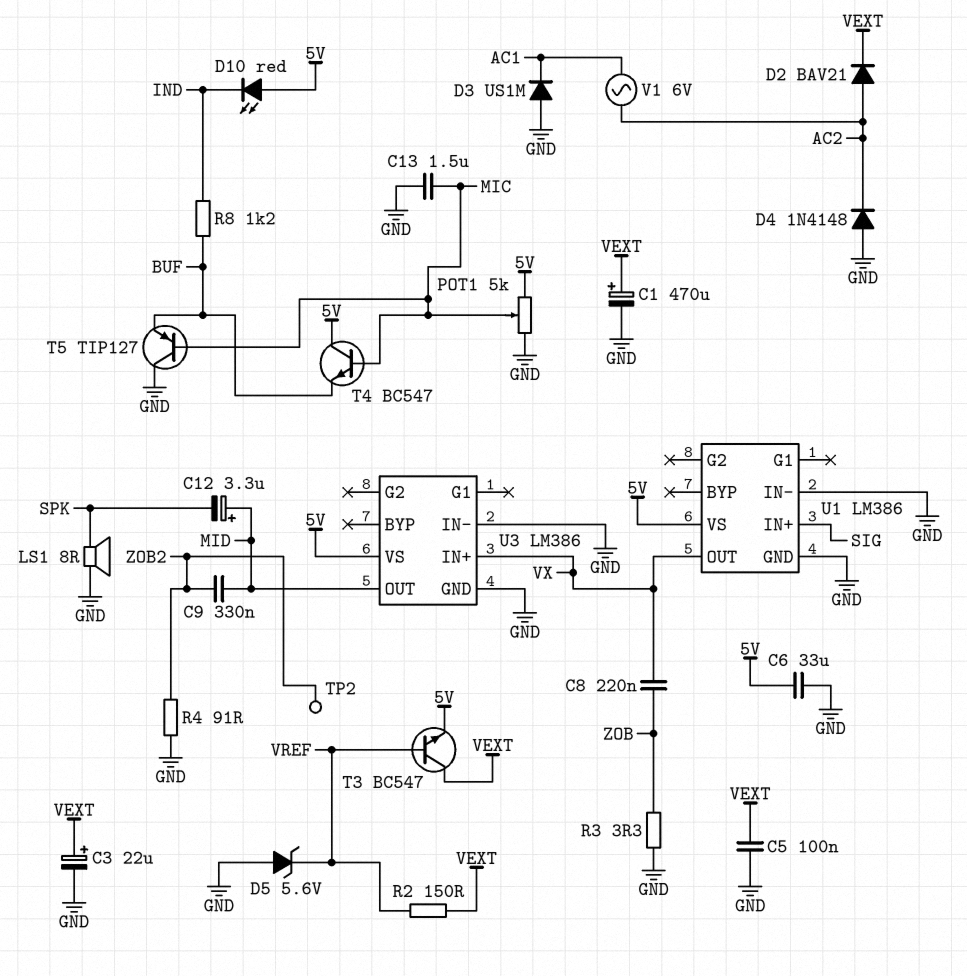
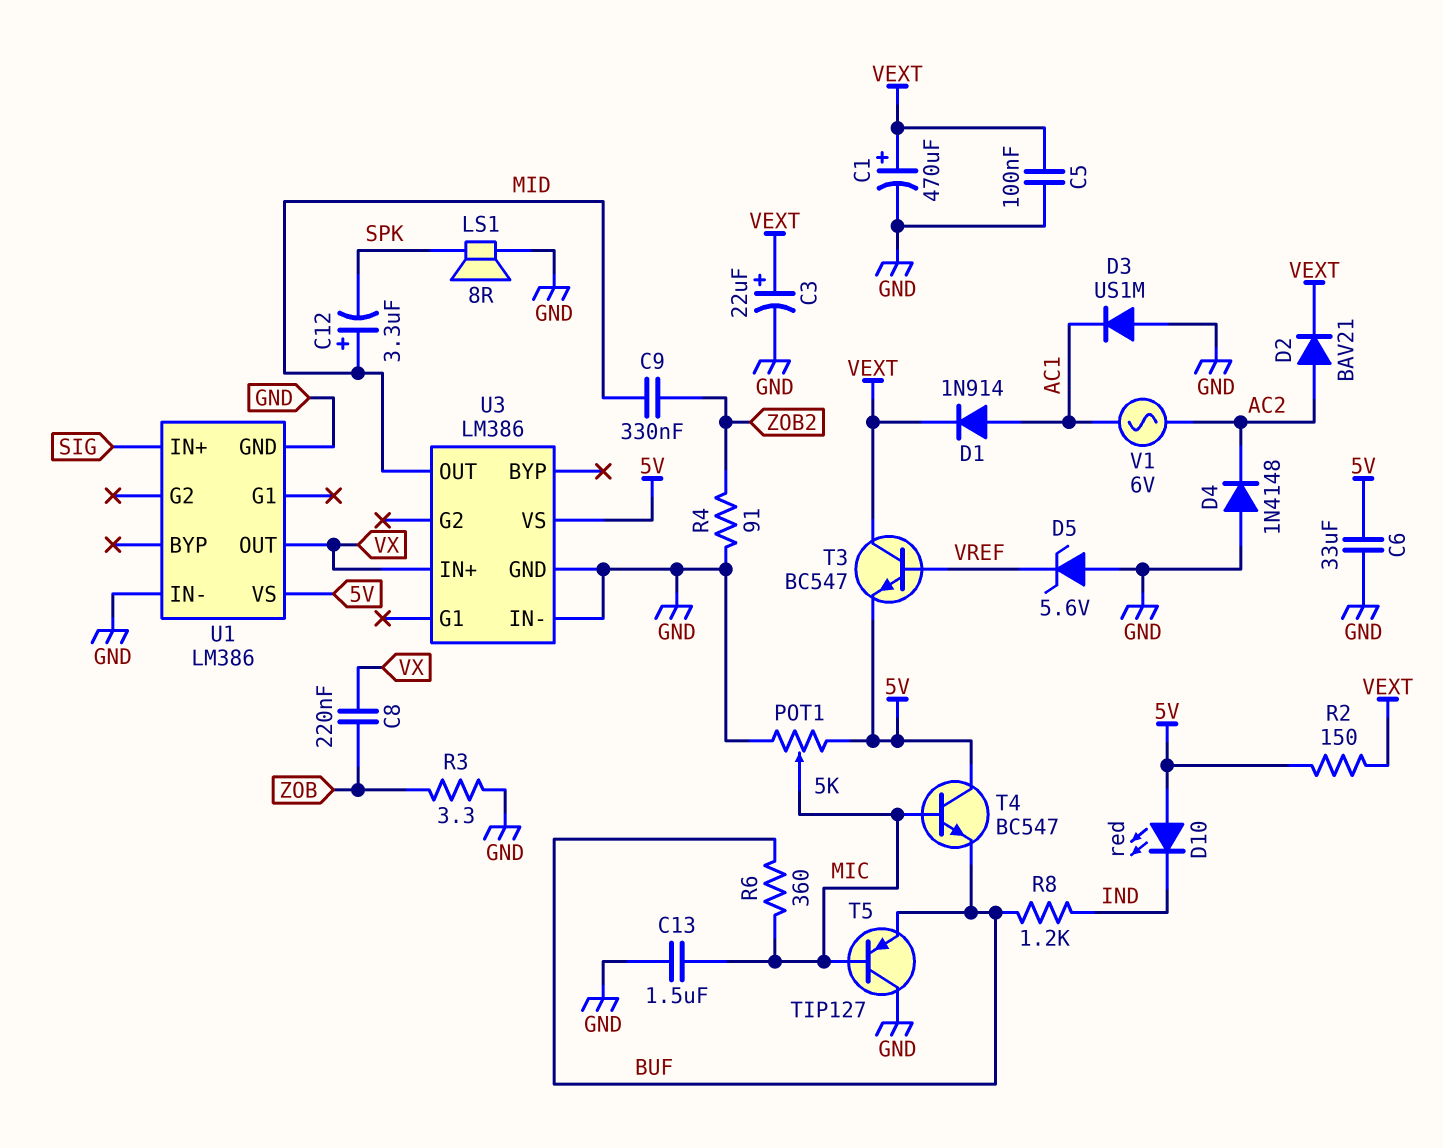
D1: none -> diode 1N914 (A AC1, K VEXT)
R2: 150 (VEXT, VREF) -> 150 (5V, VEXT)
R6: none -> 360 (BUF, MIC)
TP2: test point (ZOB2) -> none

